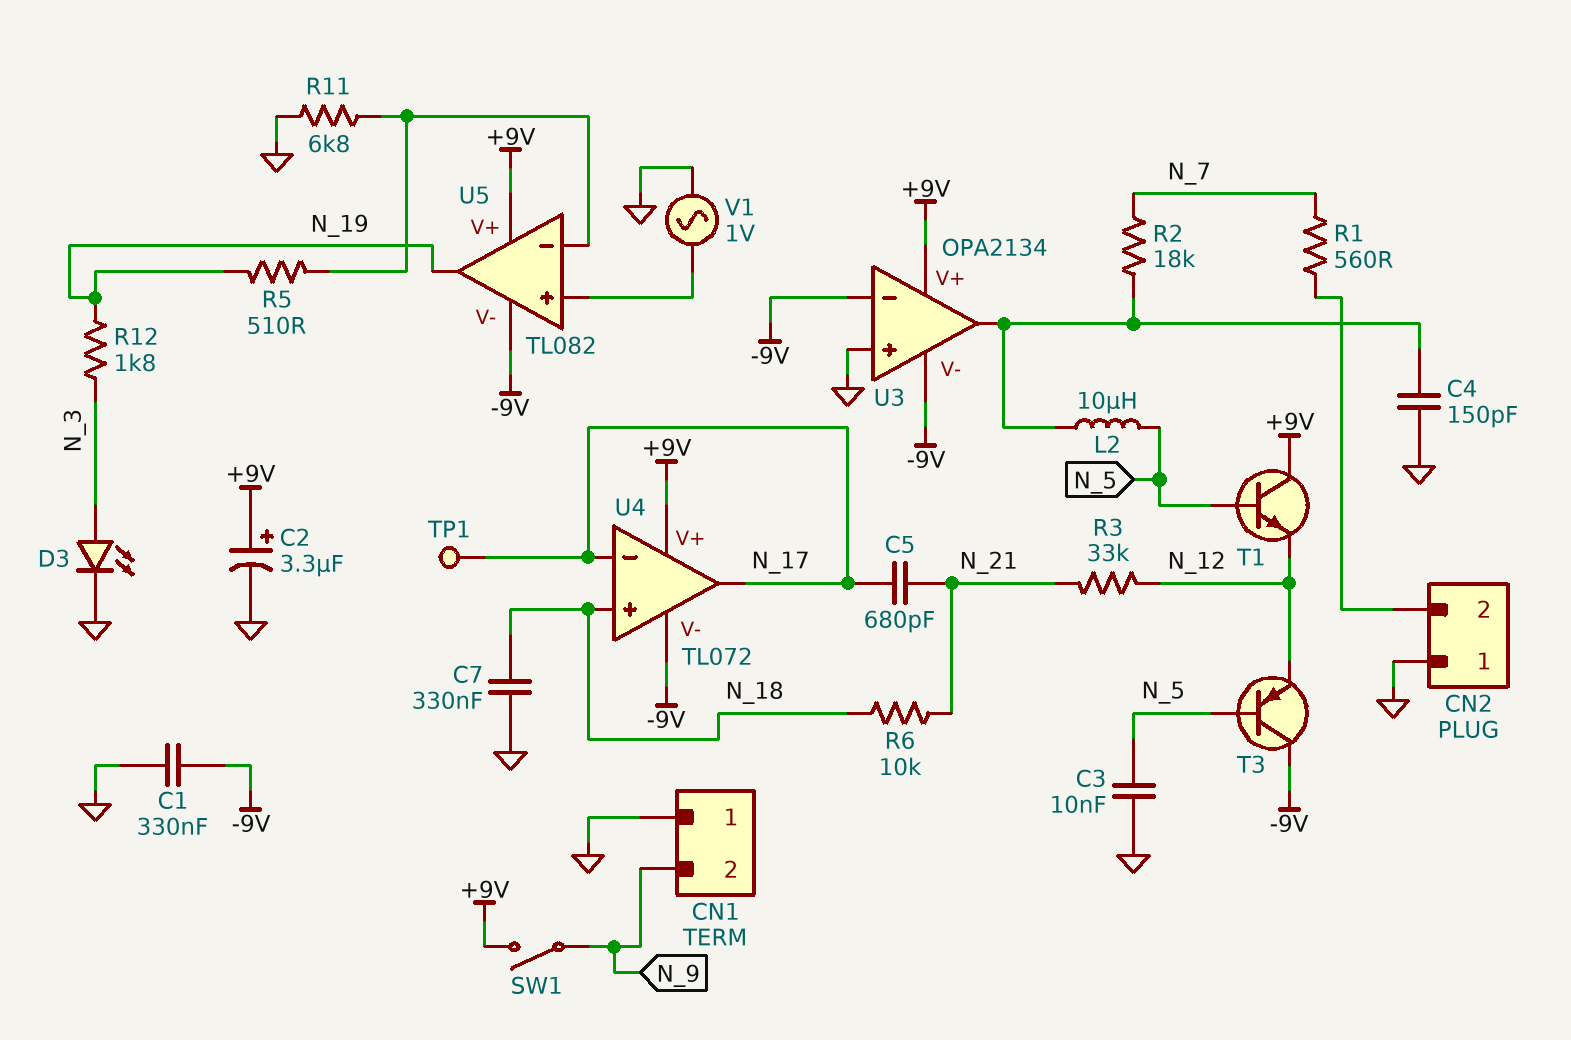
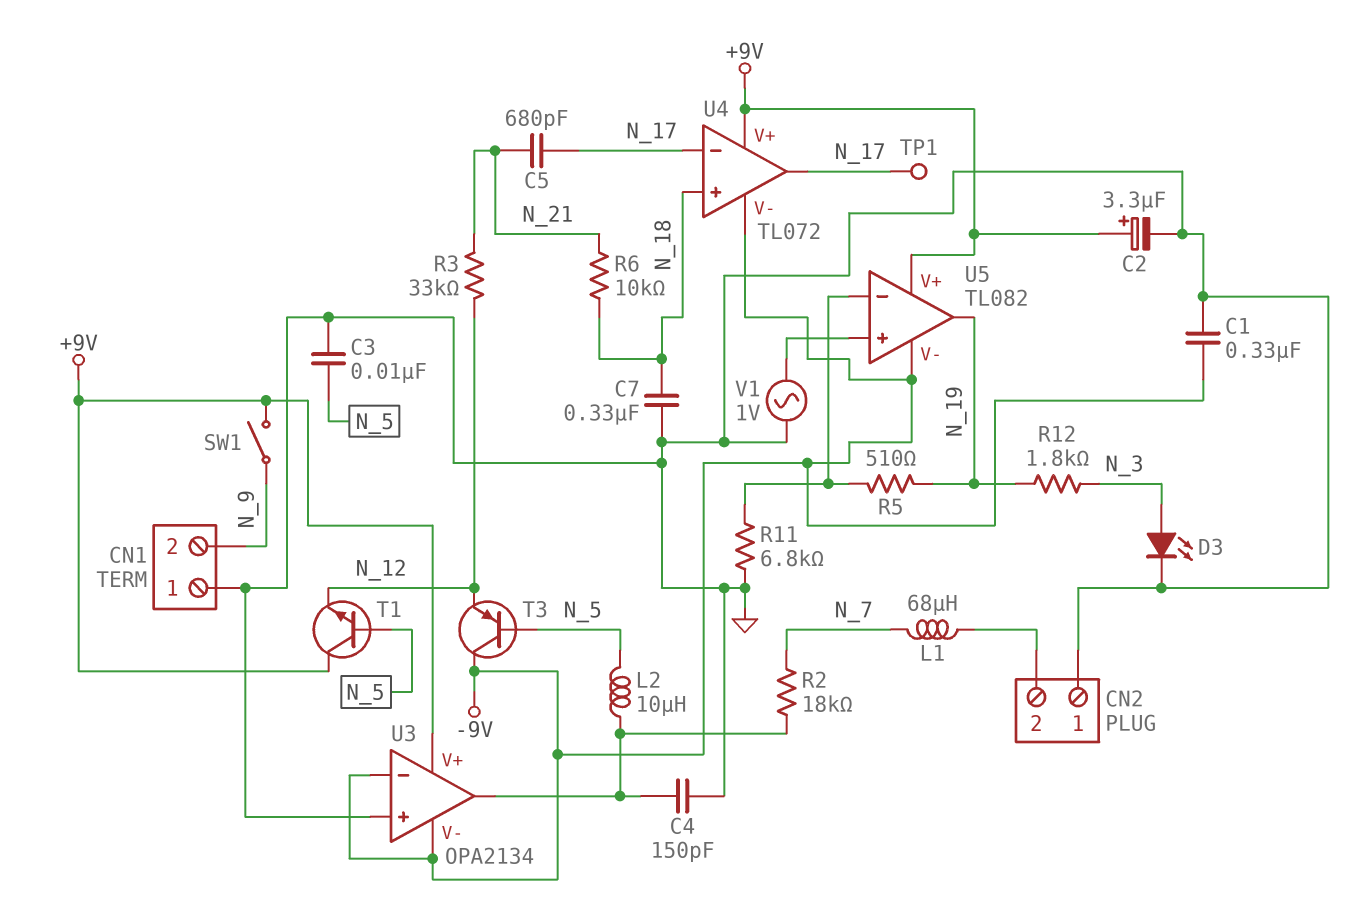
L1: none -> 68uH (CN2/2, N_7)
R1: 560 (CN2/2, N_7) -> none

